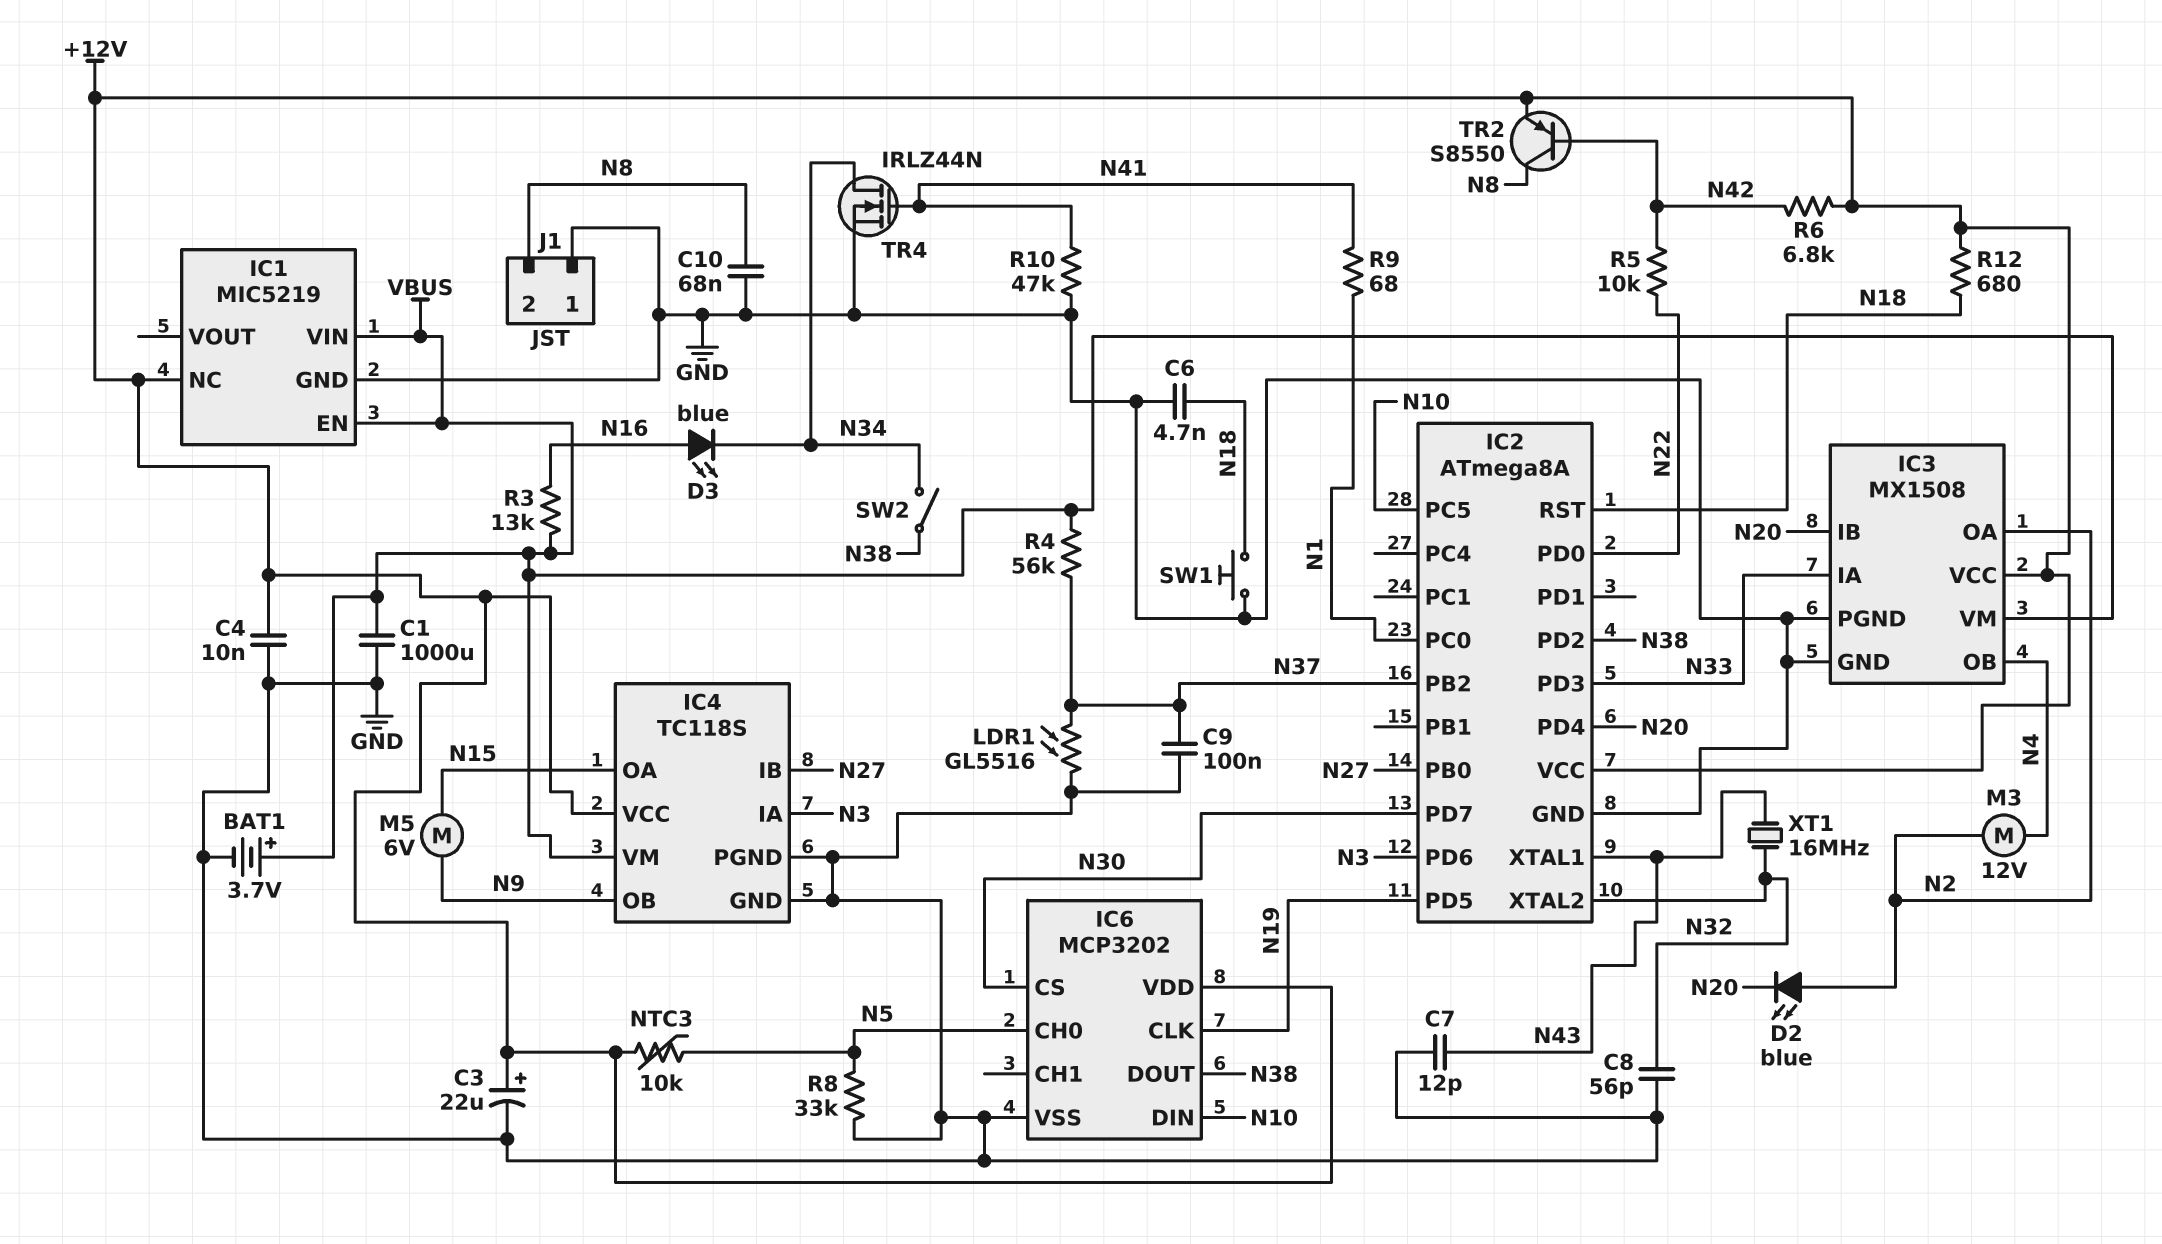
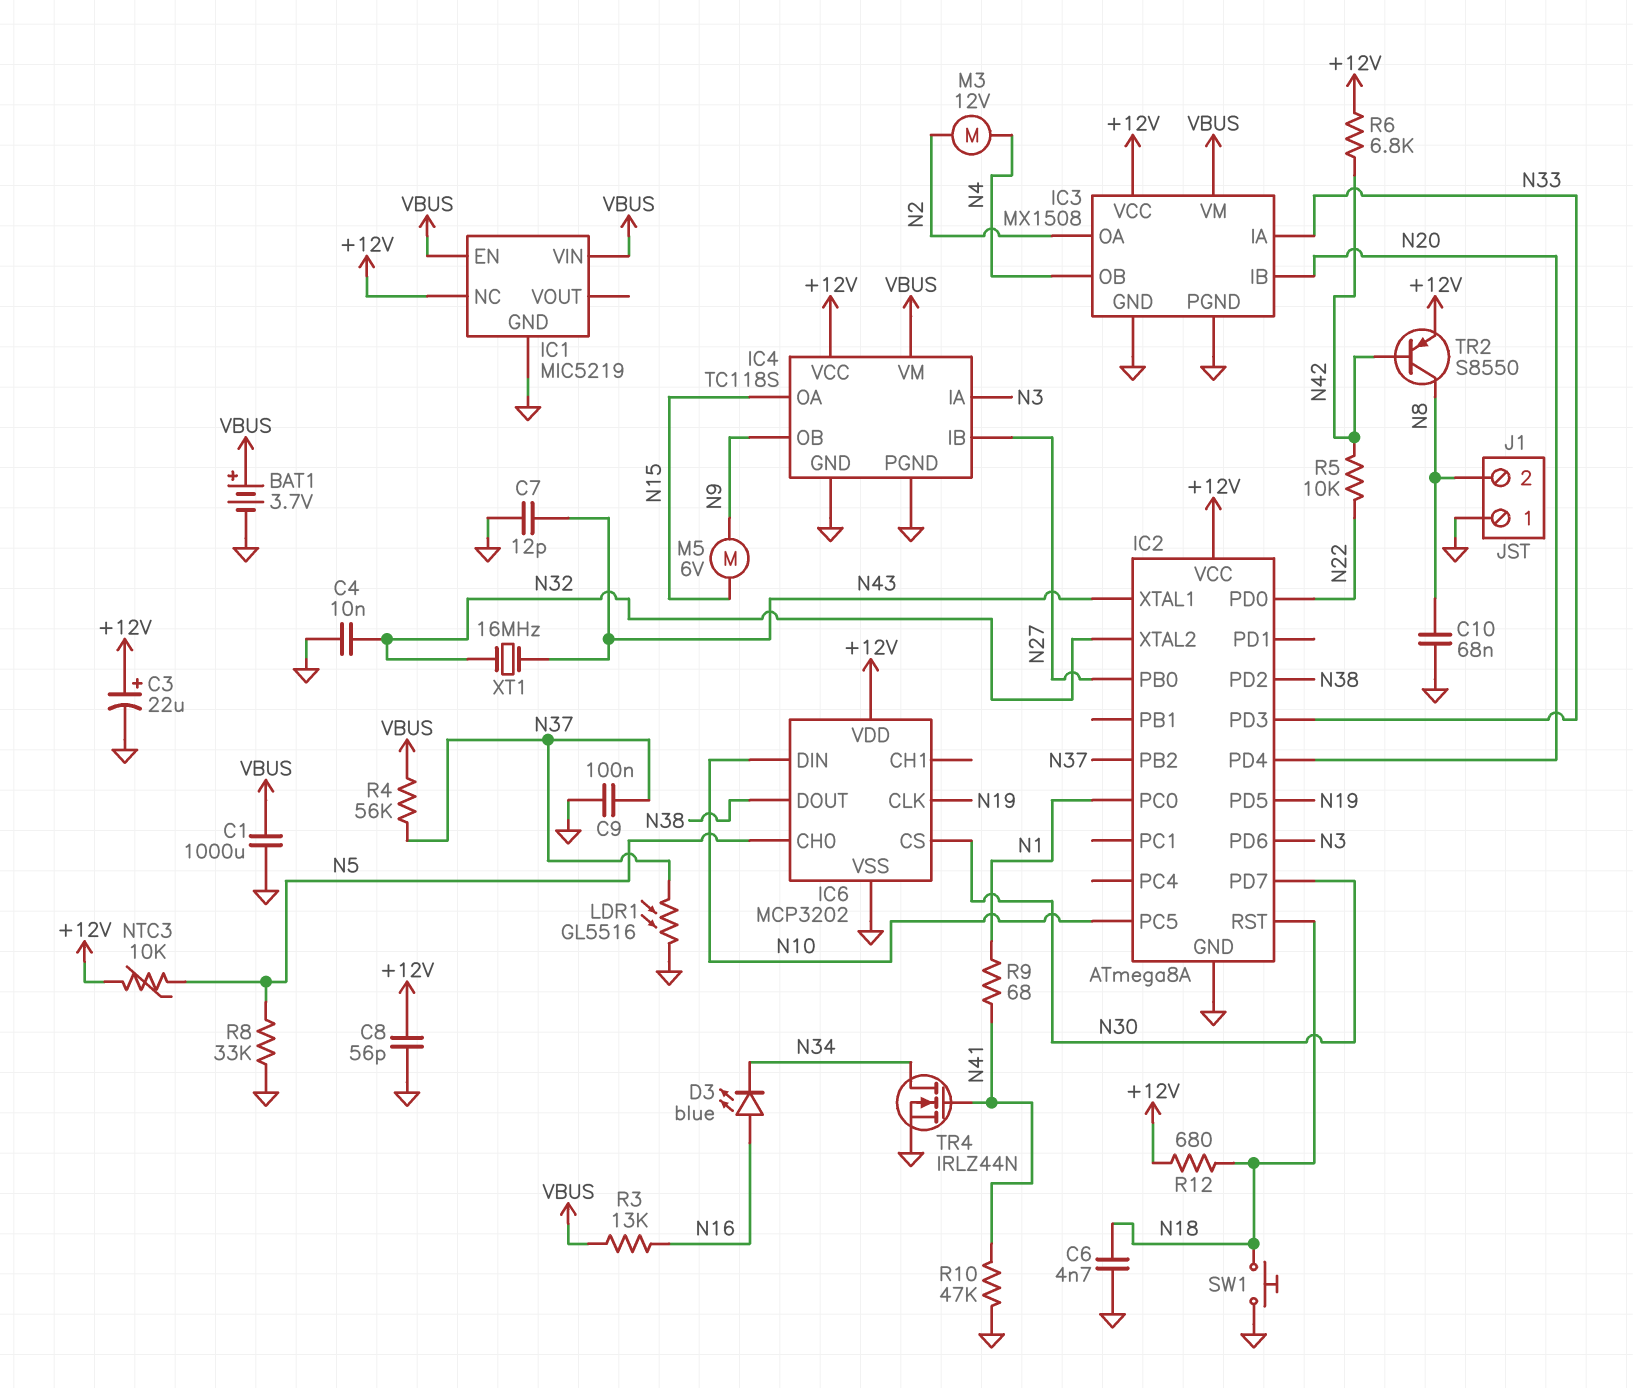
C4: 10nF (+12V, GND) -> 10nF (GND, N32)
C8: 56pF (GND, N32) -> 56pF (+12V, GND)
D2: LED blue (A N2, K N20) -> none
SW2: switch (N34, N38) -> none

